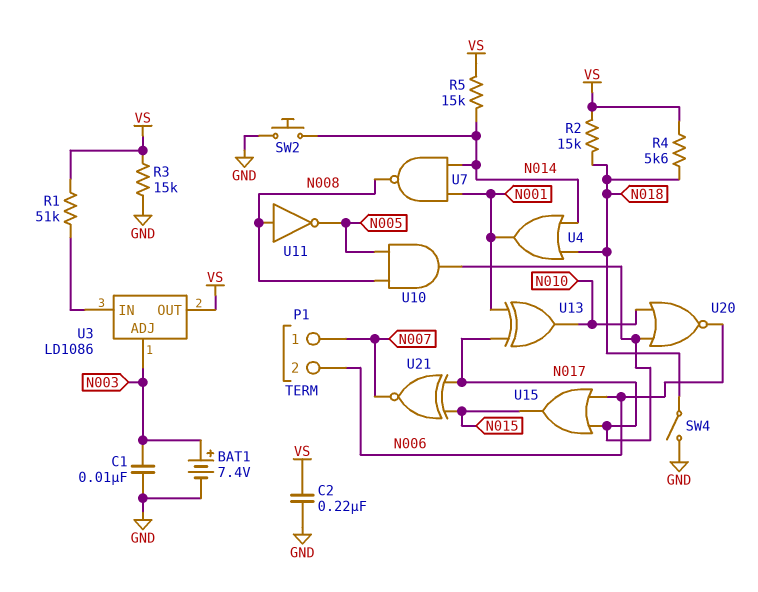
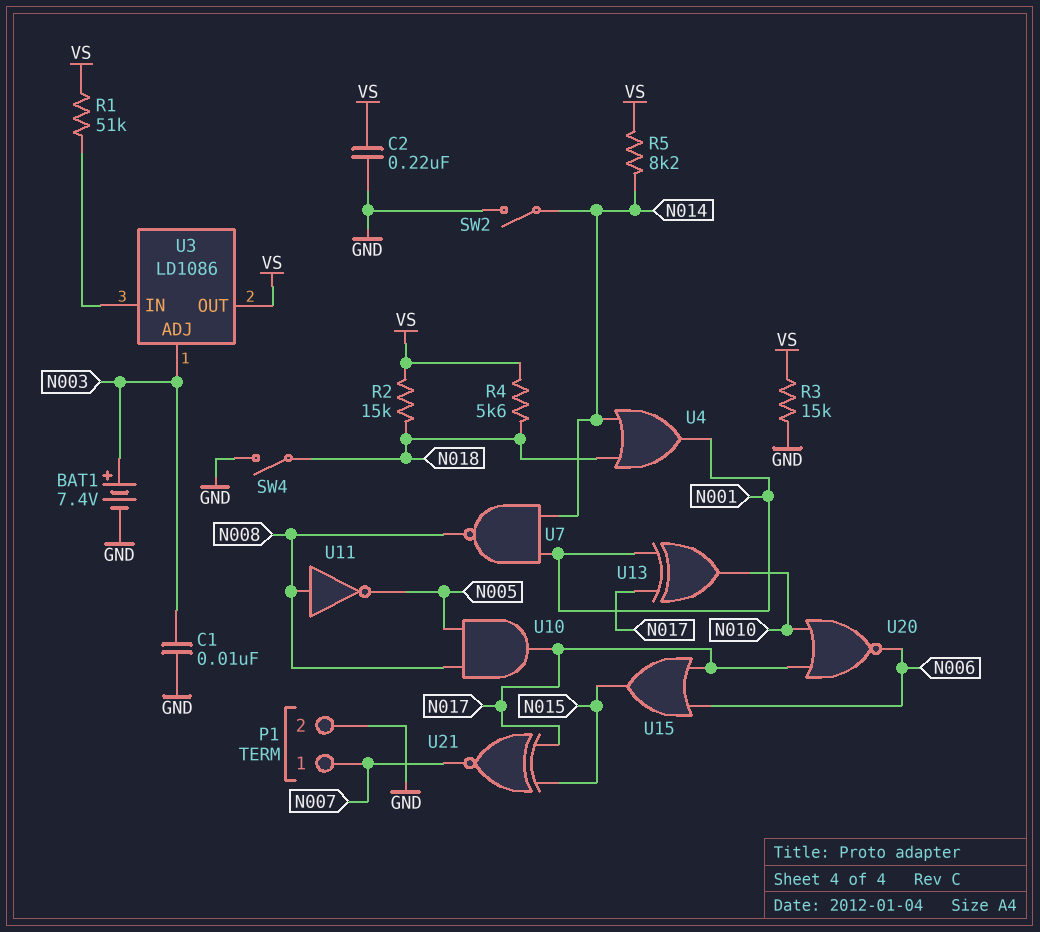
P1 pin 2: N006 -> GND
R5: 15k (N014, VS) -> 8.2k (N014, VS)
SW2: button (GND, N014) -> switch (GND, N014)

